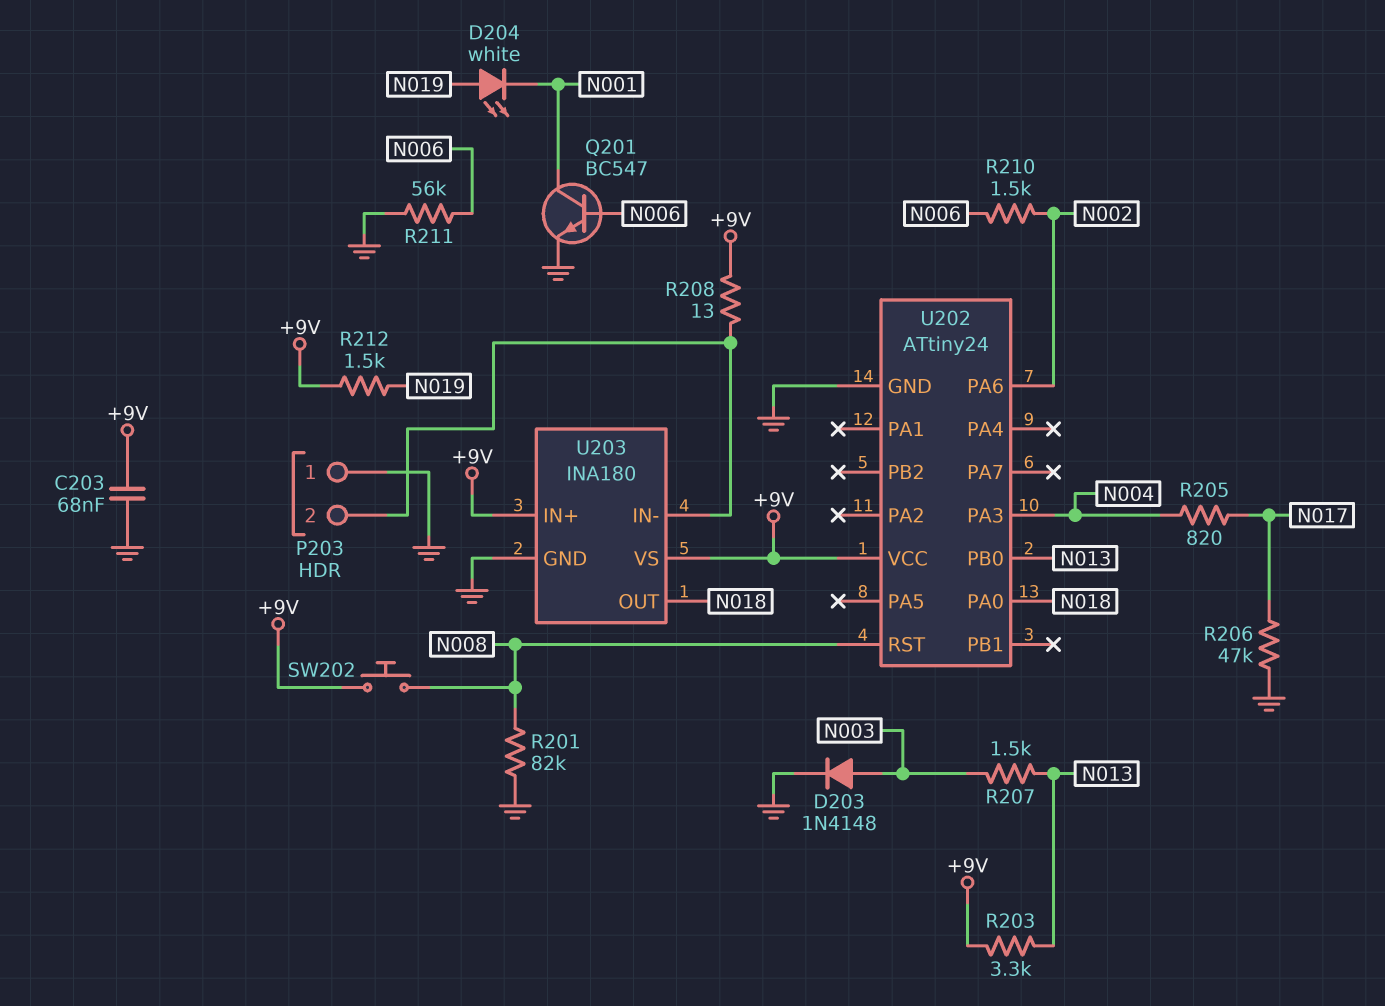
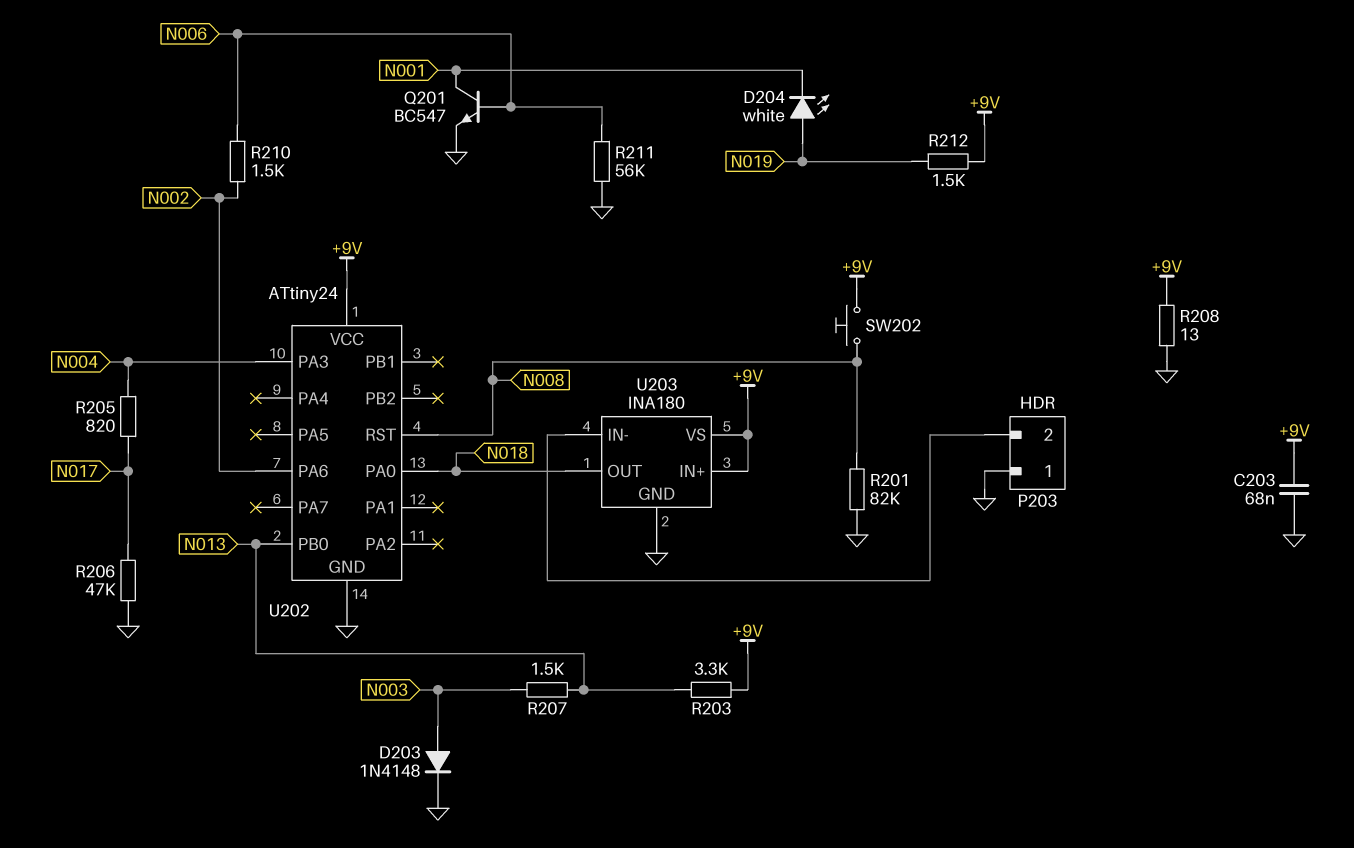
R208: 13 (+9V, P203/2) -> 13 (+9V, GND)

